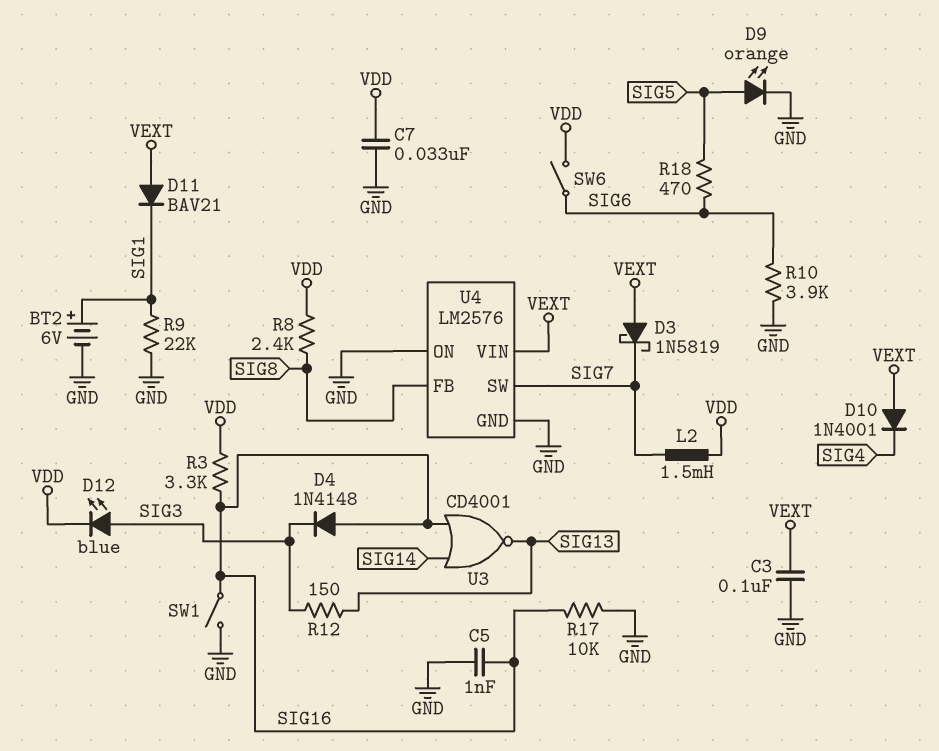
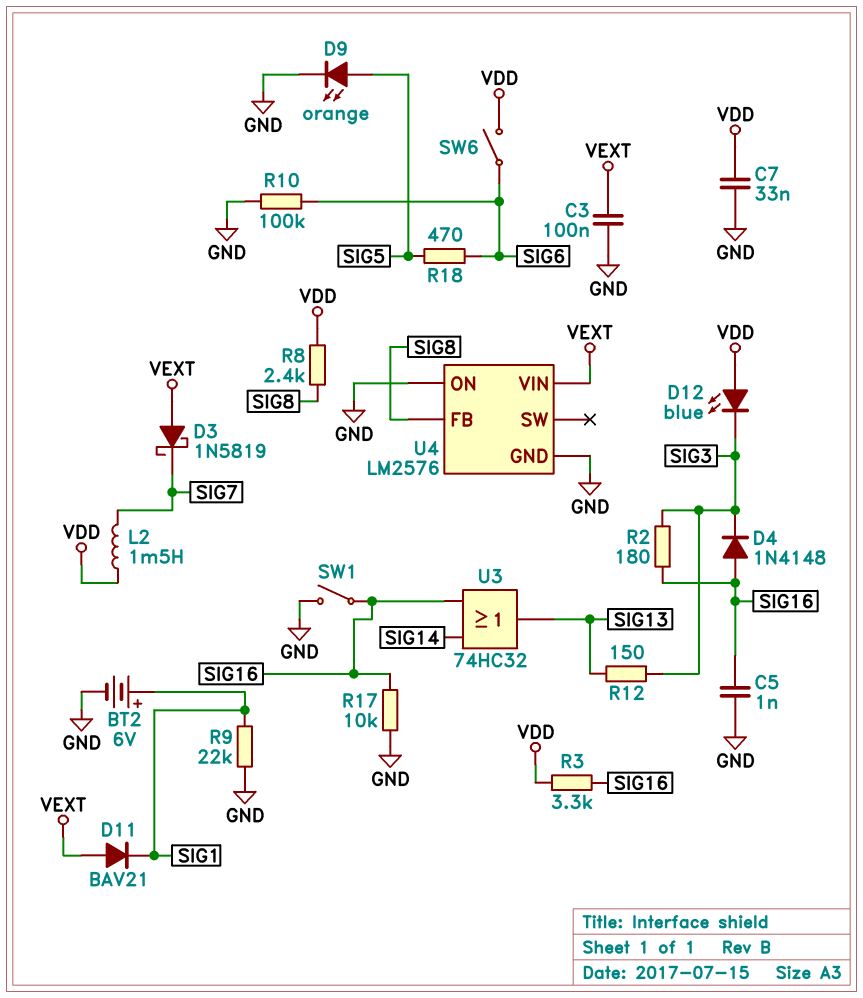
D10: diode 1N4001 (A VEXT, K SIG4) -> none
D12: LED blue (A SIG3, K VDD) -> LED blue (A VDD, K SIG3)
R2: none -> 180 (SIG3, SIG16)
R10: 3.9k (GND, SIG6) -> 100k (GND, SIG6)
U3: NOR CD4001 (in SIG14, in SIG16, out SIG13) -> OR 74HC32 (in SIG14, in SIG16, out SIG13)
U4 pin SW: SIG7 -> none

